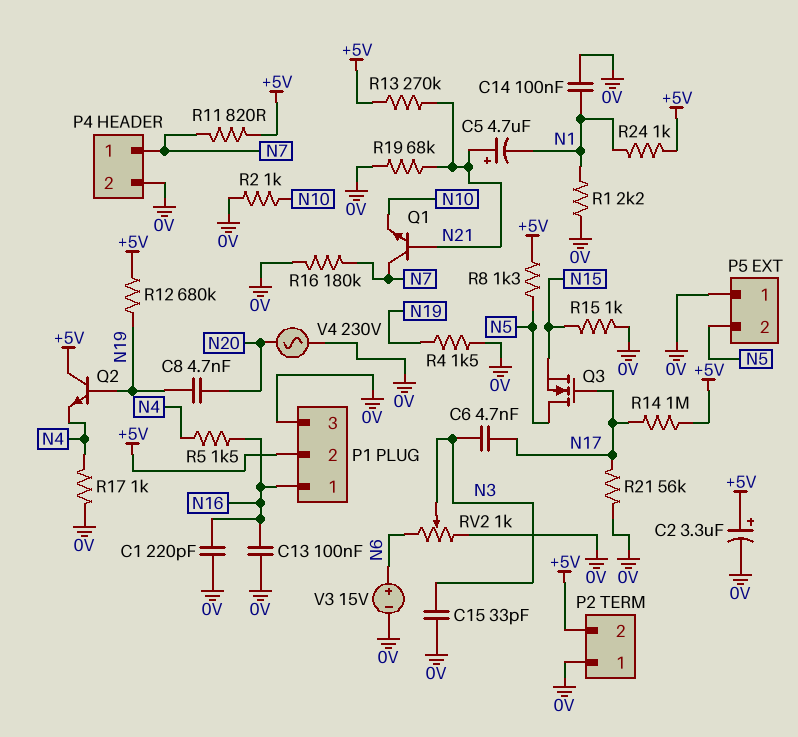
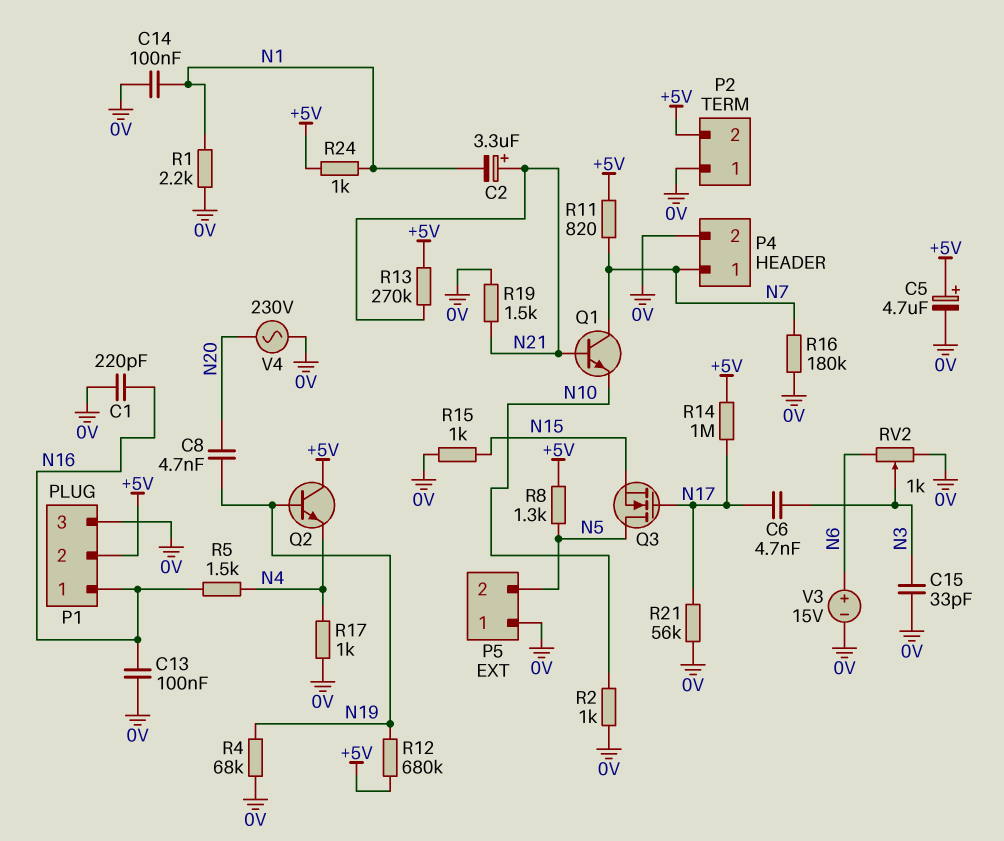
C2: 3.3uF (plus +5V, minus 0V) -> 3.3uF (plus N21, minus N1)
C5: 4.7uF (plus N21, minus N1) -> 4.7uF (plus +5V, minus 0V)
R4: 1.5k (0V, N19) -> 68k (0V, N19)
R19: 68k (0V, N21) -> 1.5k (0V, N21)

